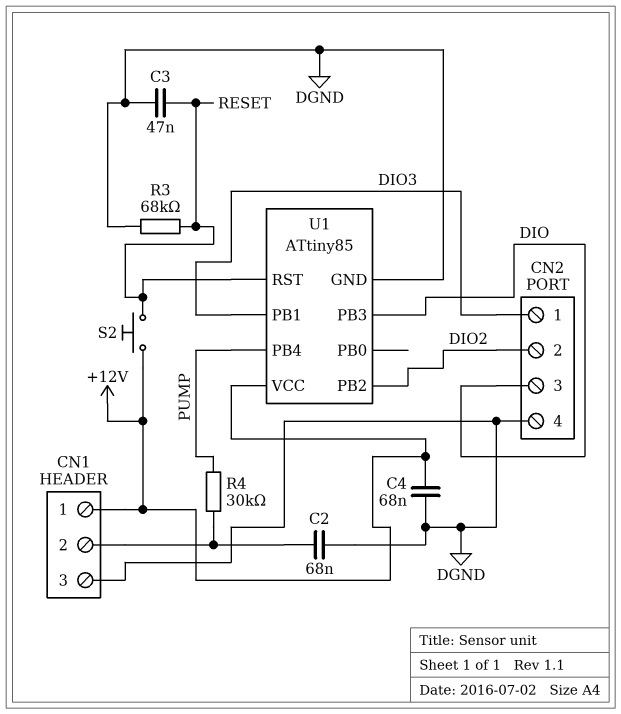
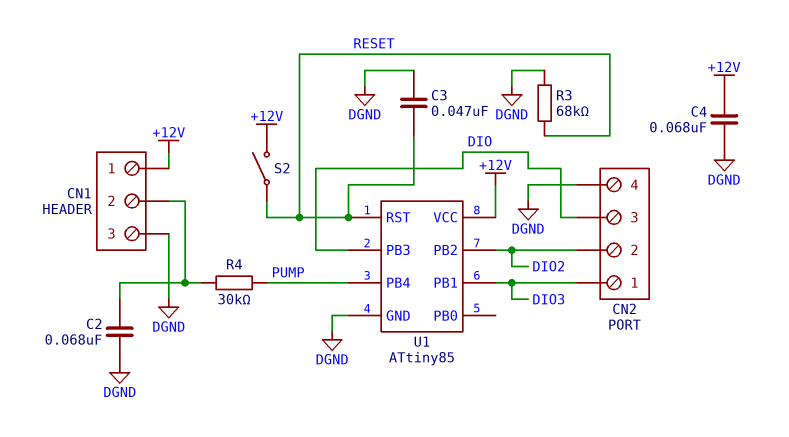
S2: button (+12V, RESET) -> switch (+12V, RESET)

